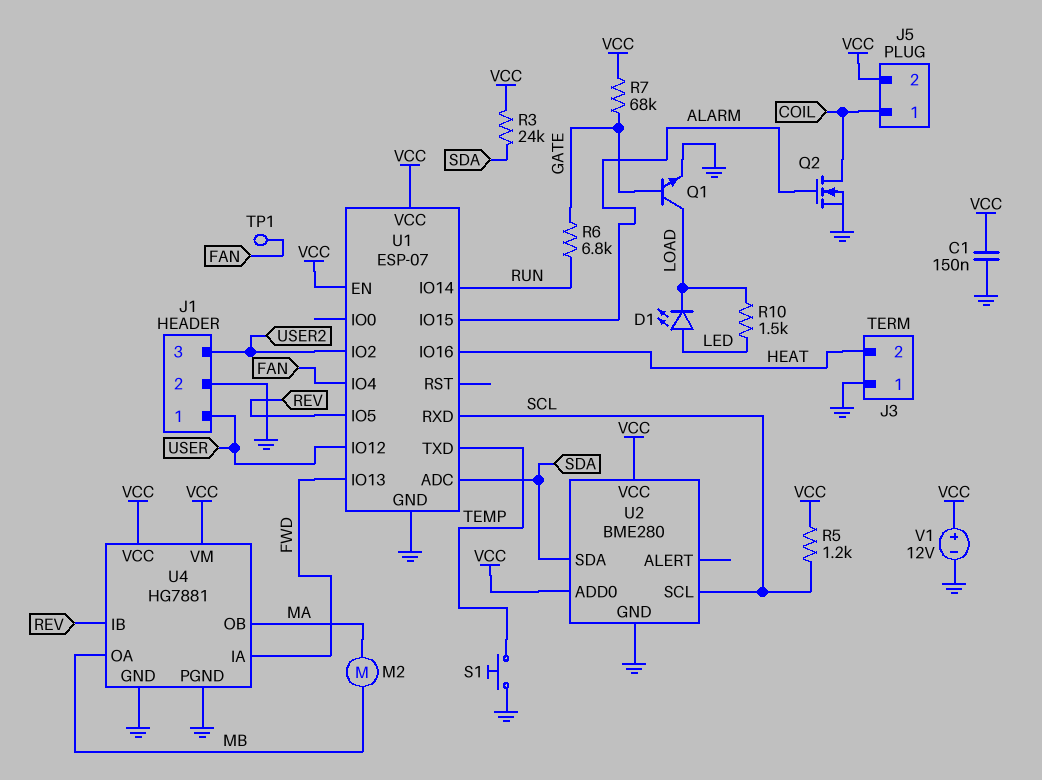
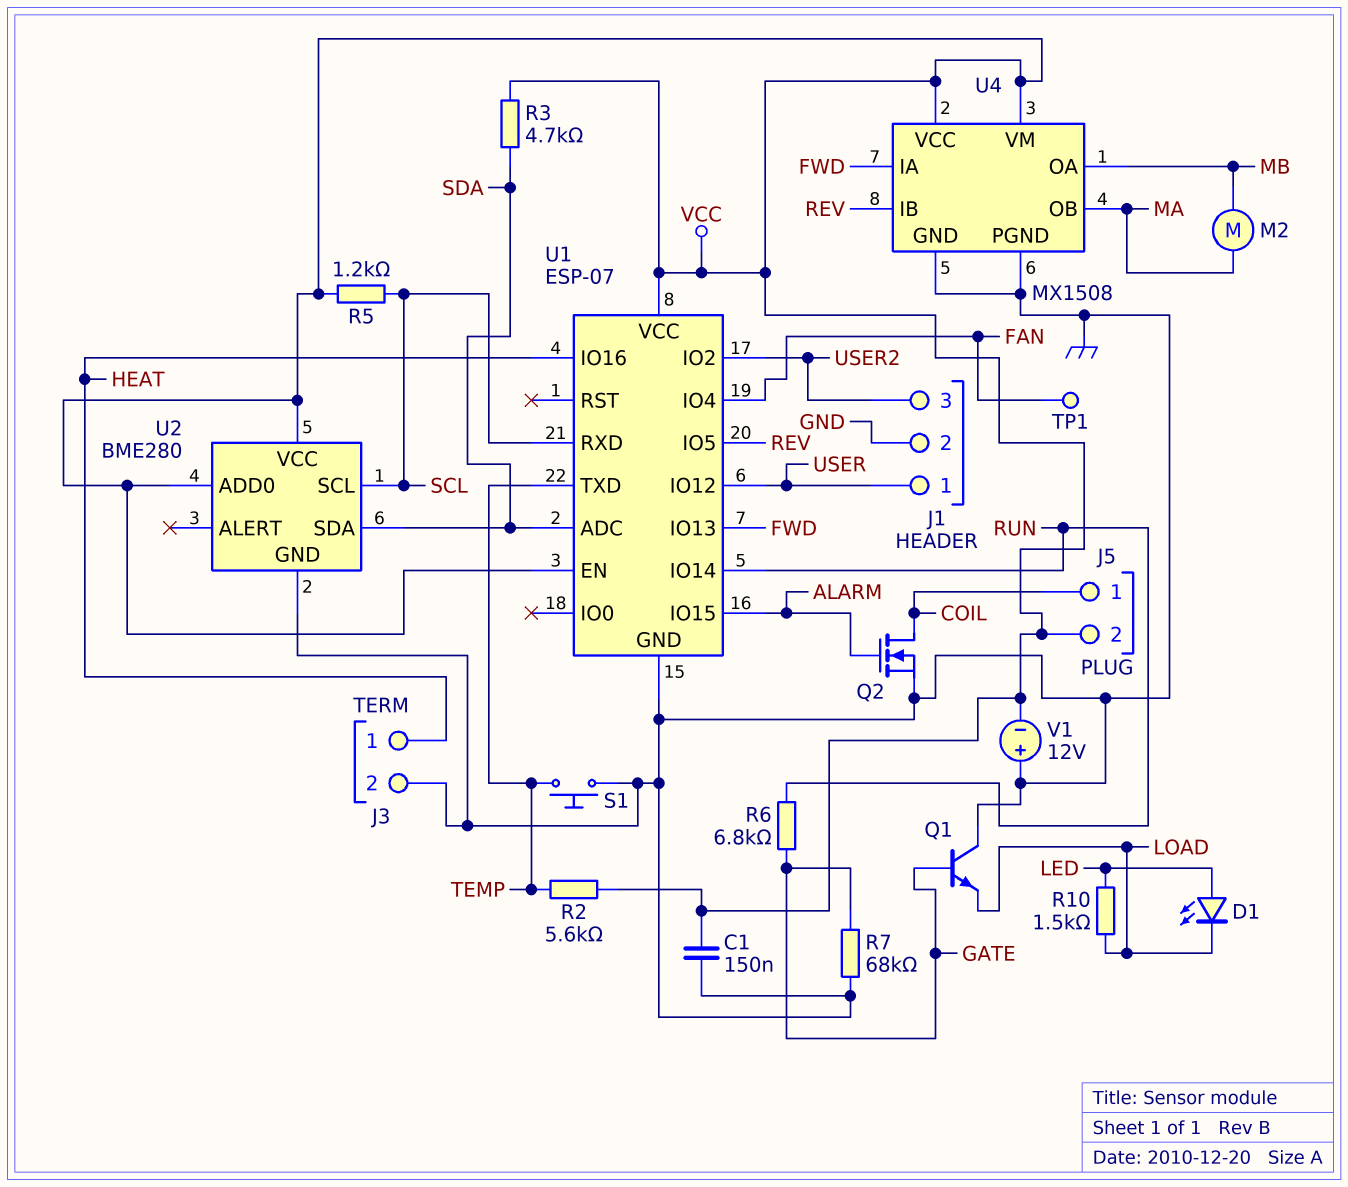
J3 pin 1: GND -> HEAT
J3 pin 2: HEAT -> GND
Q1: NPN (B GATE, C LOAD, E GND) -> NPN (B GATE, C GND, E LOAD)
R2: none -> 5.6k (TEMP, VCC)
R3: 24k (SDA, VCC) -> 4.7k (SDA, VCC)
R7: 68k (GATE, VCC) -> 68k (GATE, GND)
U4: HG7881 -> MX1508
V1: 12V (plus VCC, minus GND) -> 12V (plus GND, minus VCC)

